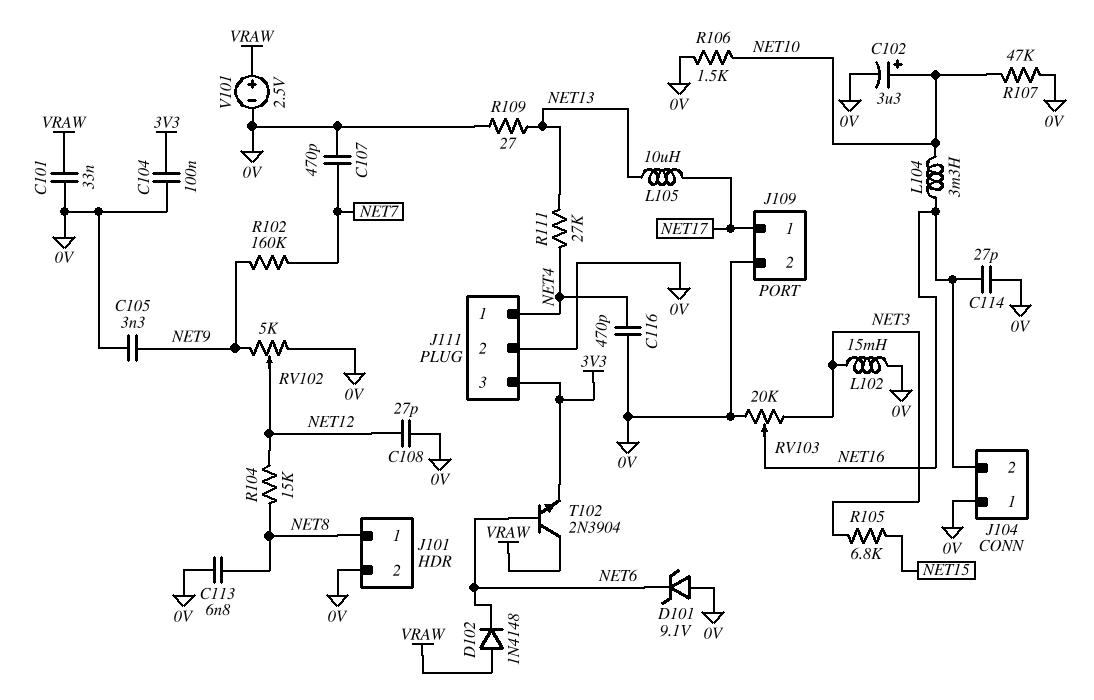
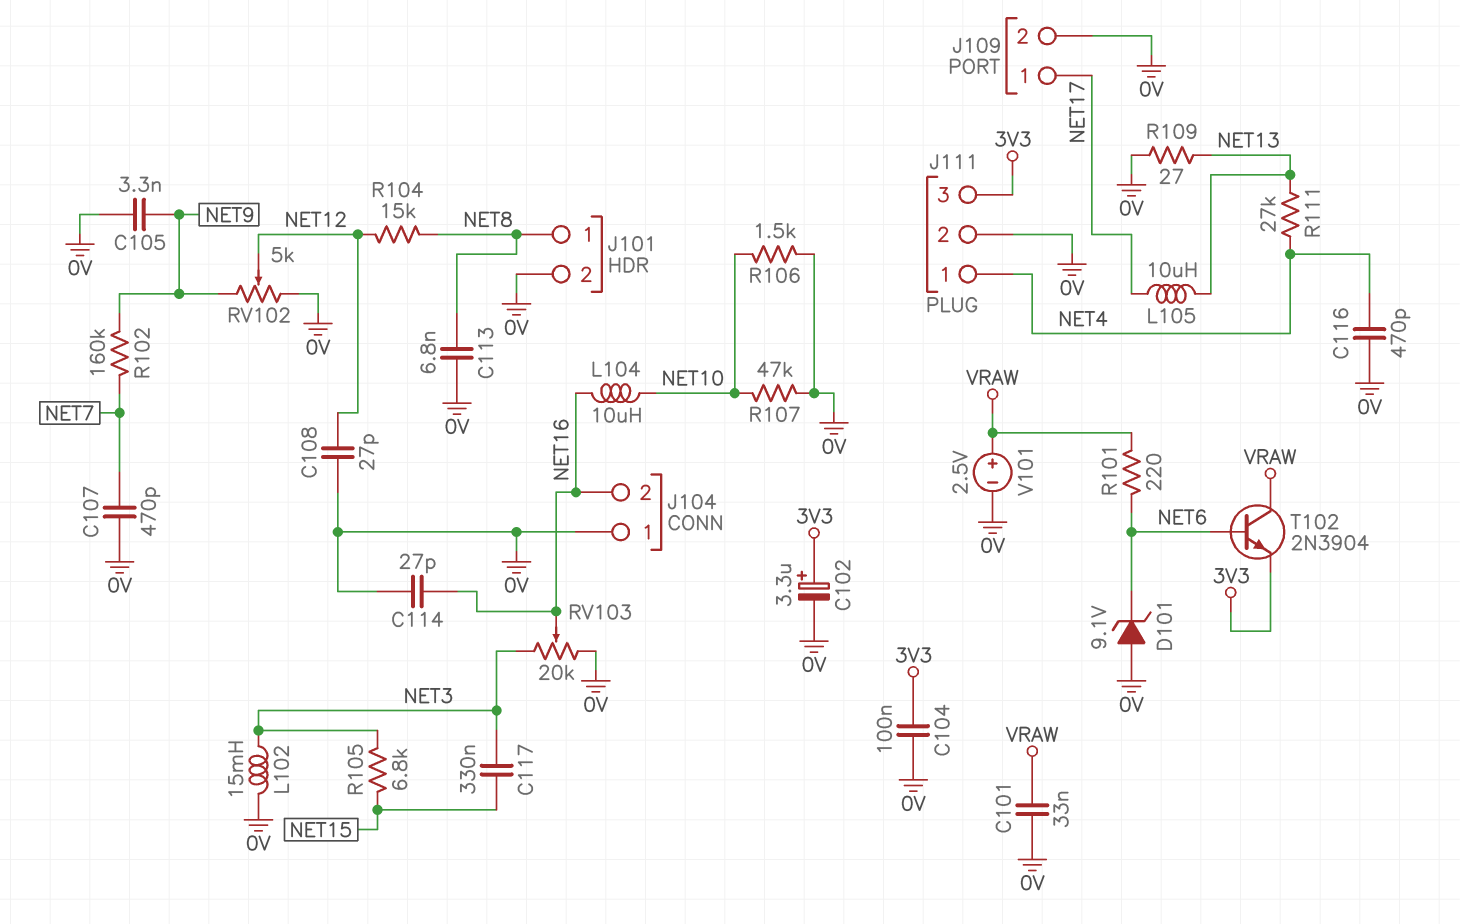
C102: 3.3uF (plus NET10, minus 0V) -> 3.3uF (plus 3V3, minus 0V)
C117: none -> 330nF (NET3, NET15)
D102: diode 1N4148 (A VRAW, K NET6) -> none
L104: 3.3mH (NET10, NET16) -> 10uH (NET10, NET16)
R101: none -> 220 (NET6, VRAW)

